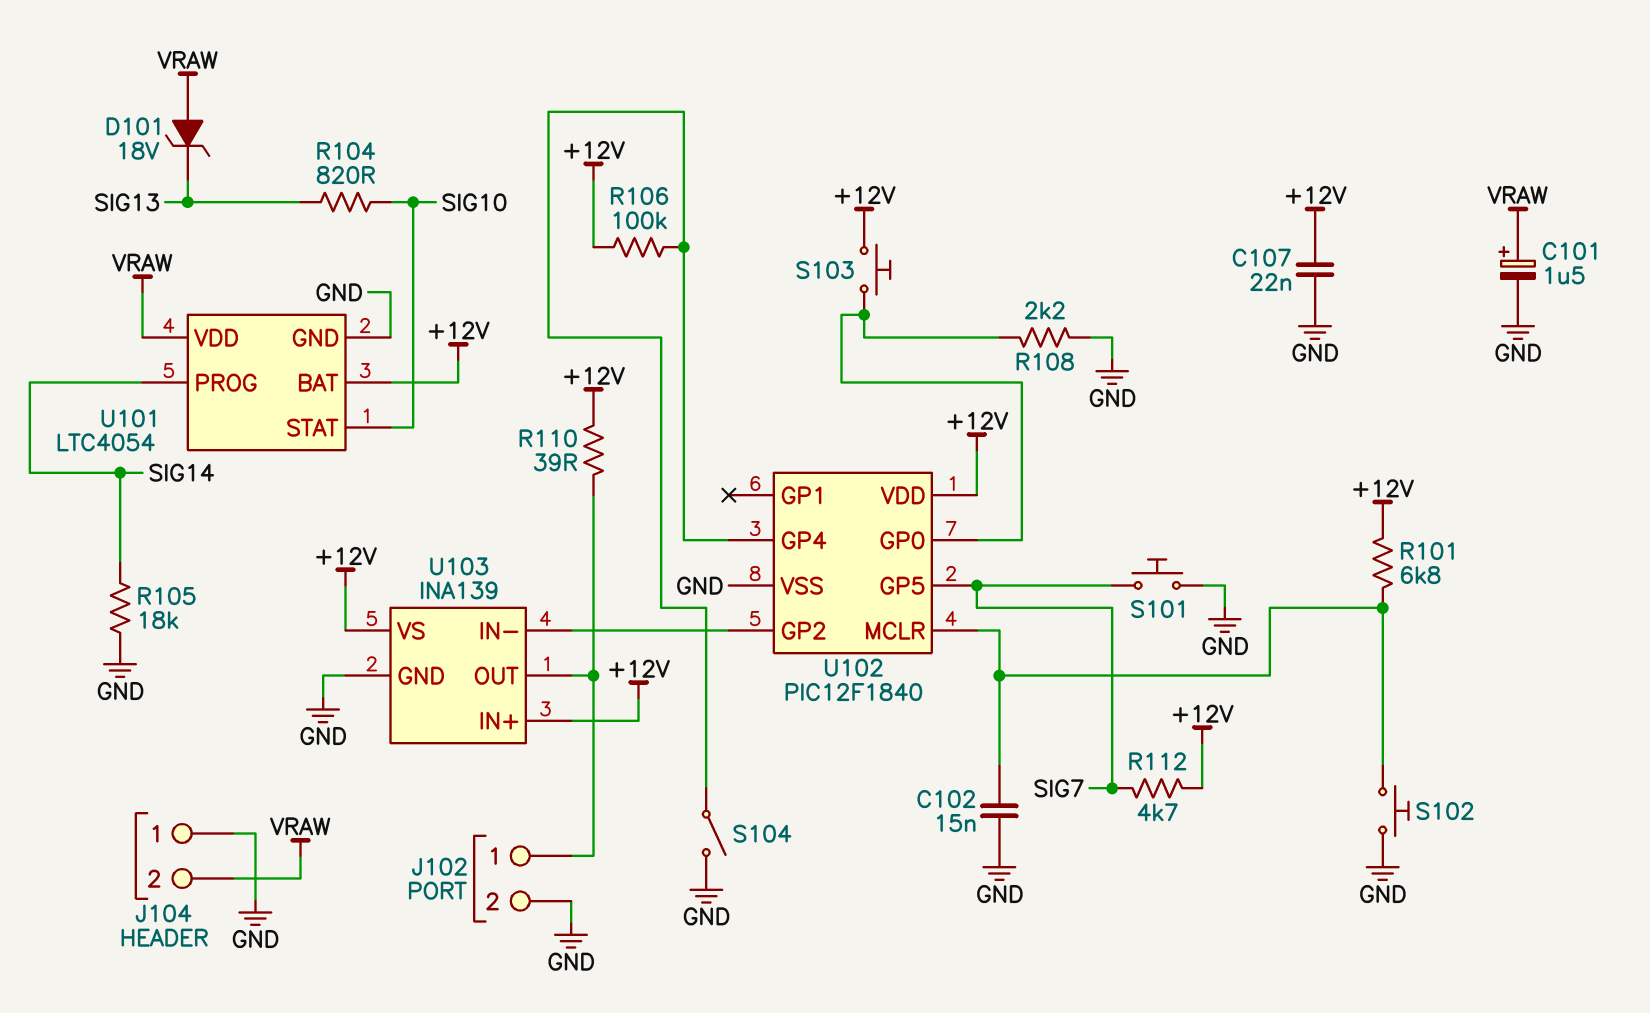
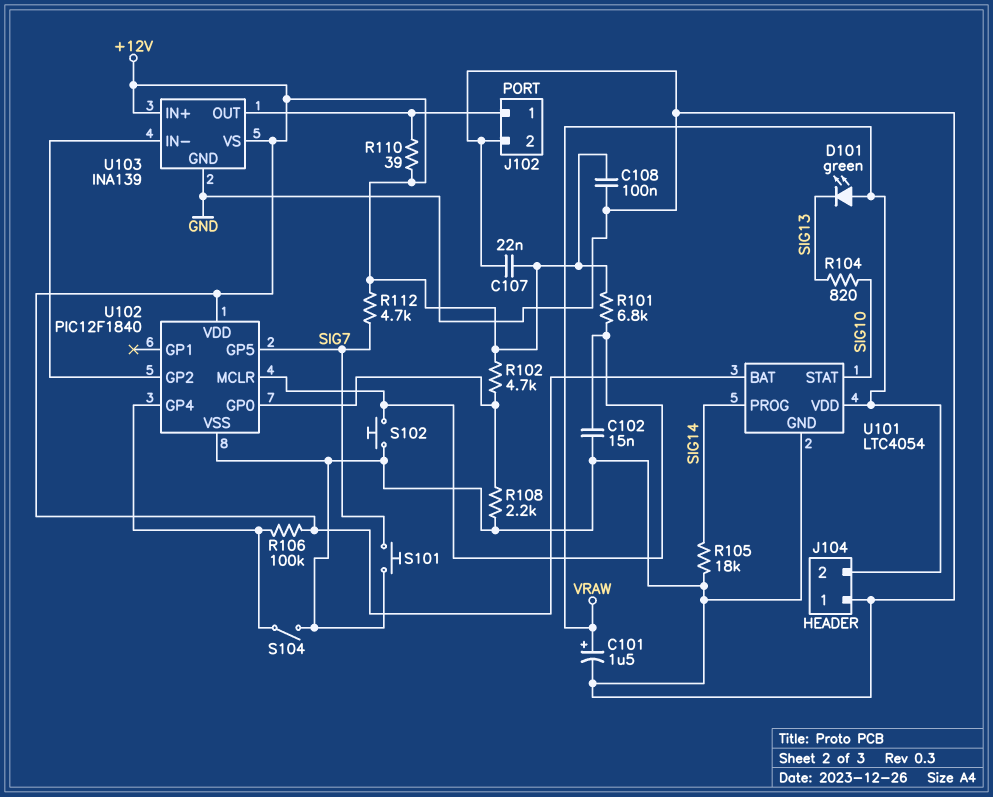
C108: none -> 100nF (+12V, GND)
D101: zener 18V (A VRAW, K SIG13) -> LED green (A VRAW, K SIG13)
R102: none -> 4.7k (+12V, U102/GP0)
S103: button (+12V, U102/GP0) -> none

